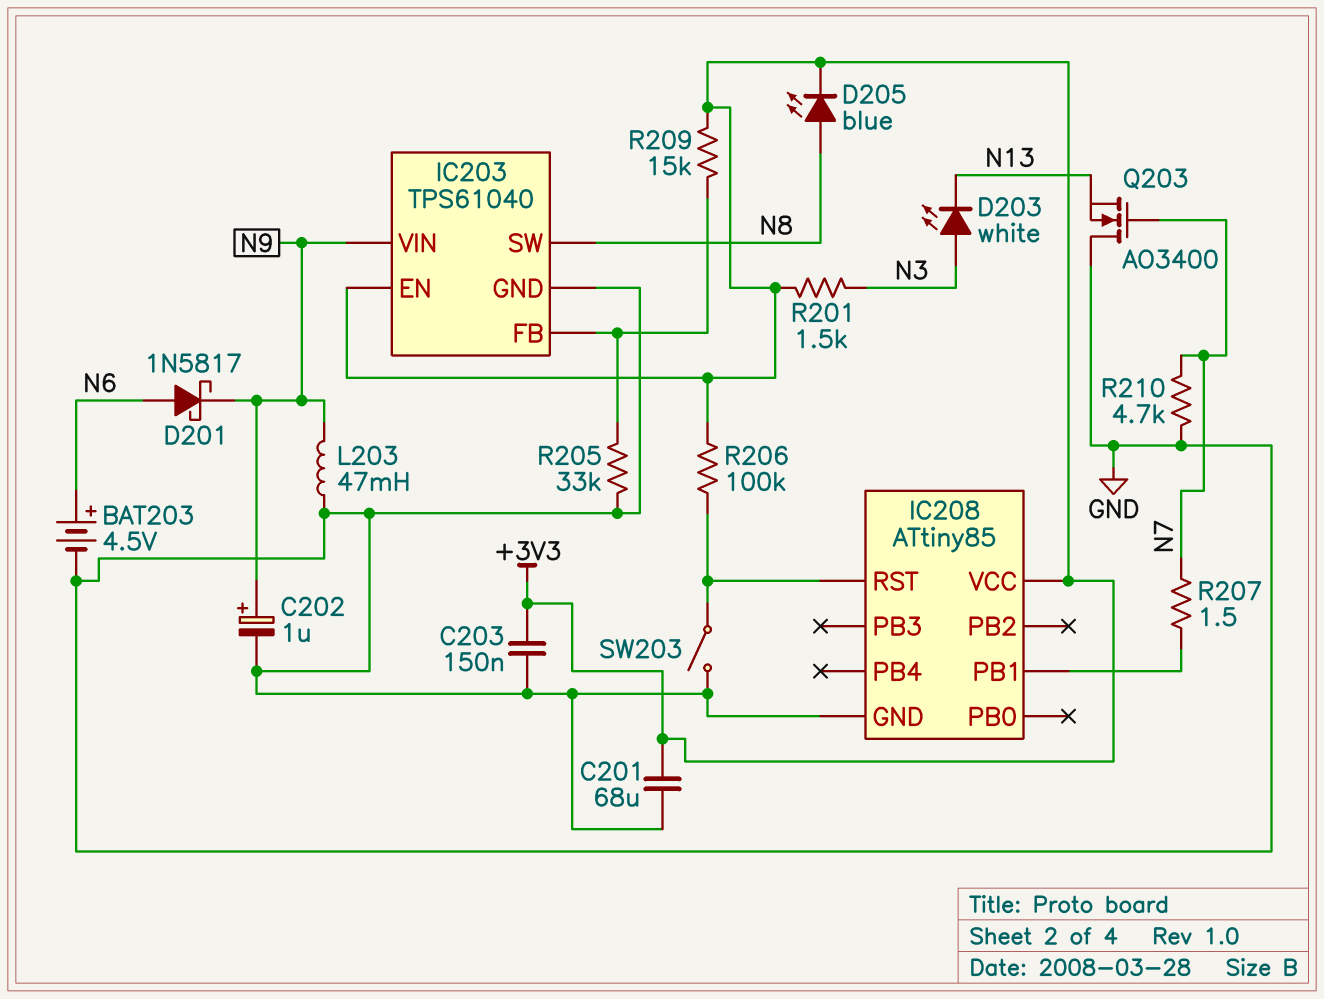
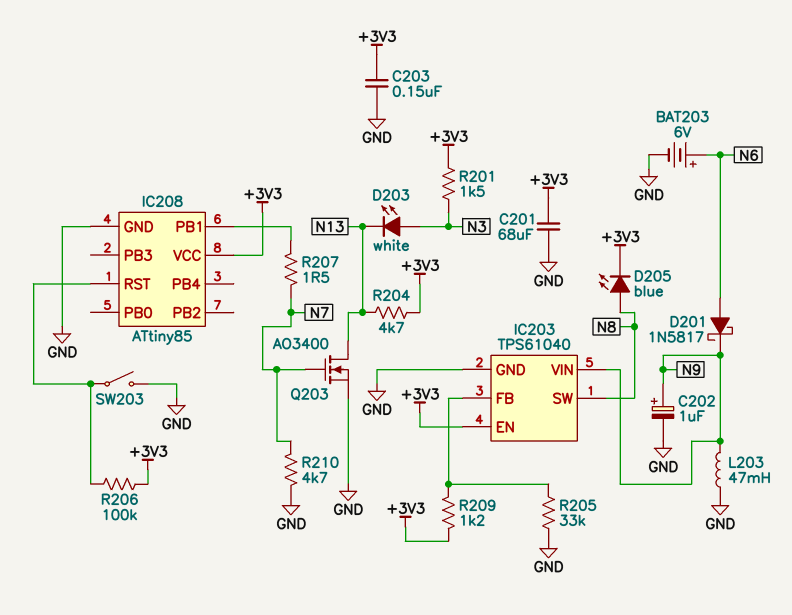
BAT203: 4.5V (plus N6, minus GND) -> 6V (plus N6, minus GND)
Q203: NMOS AO3400 (G N7, D GND, S N13) -> NMOS AO3400 (G N7, D N13, S GND)
R204: none -> 4.7k (+3V3, N13)
R209: 15k (+3V3, IC203/FB) -> 1.2k (+3V3, IC203/FB)

